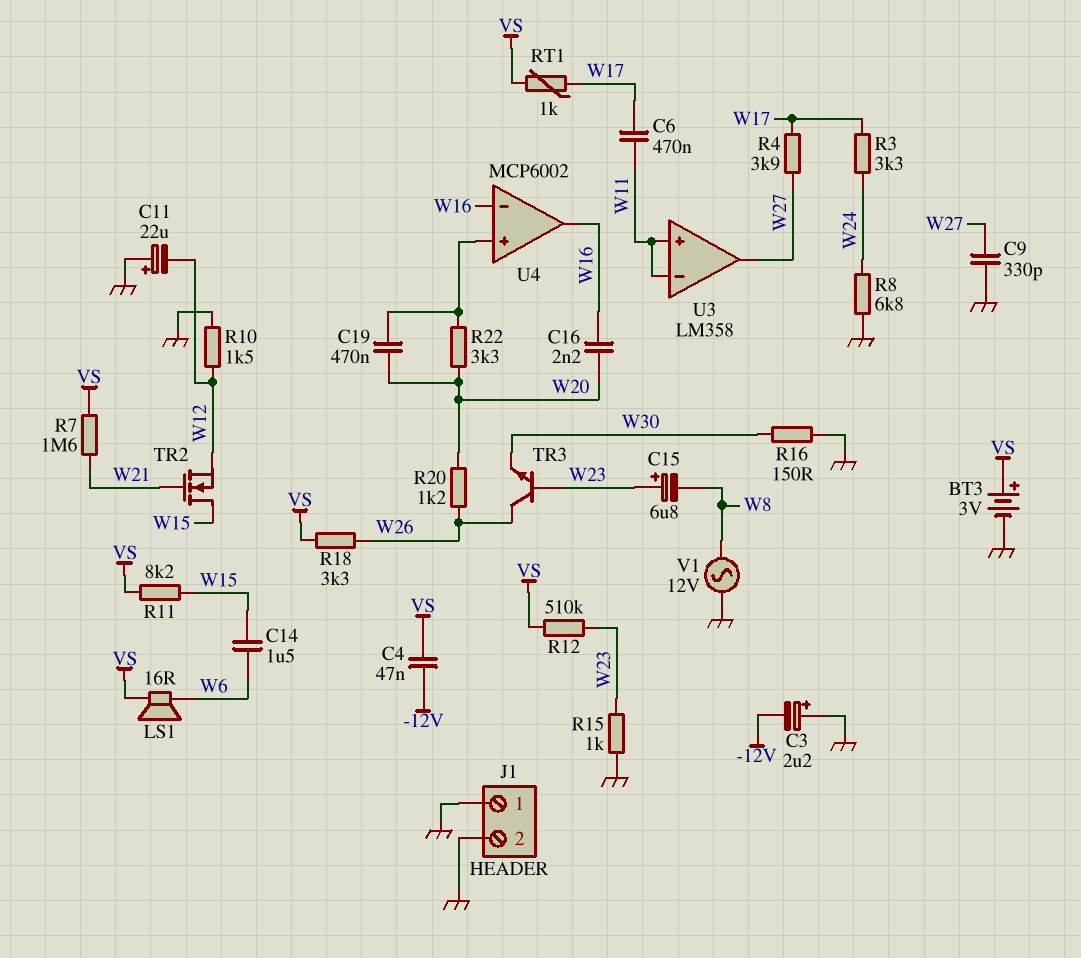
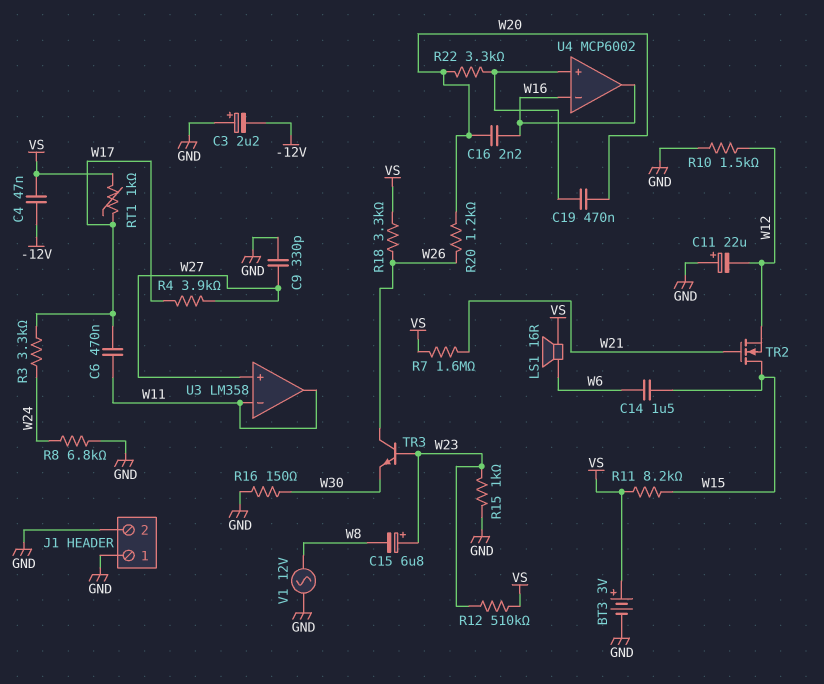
U3 pin in+: W11 -> W27
U3 pin out: W27 -> W11

